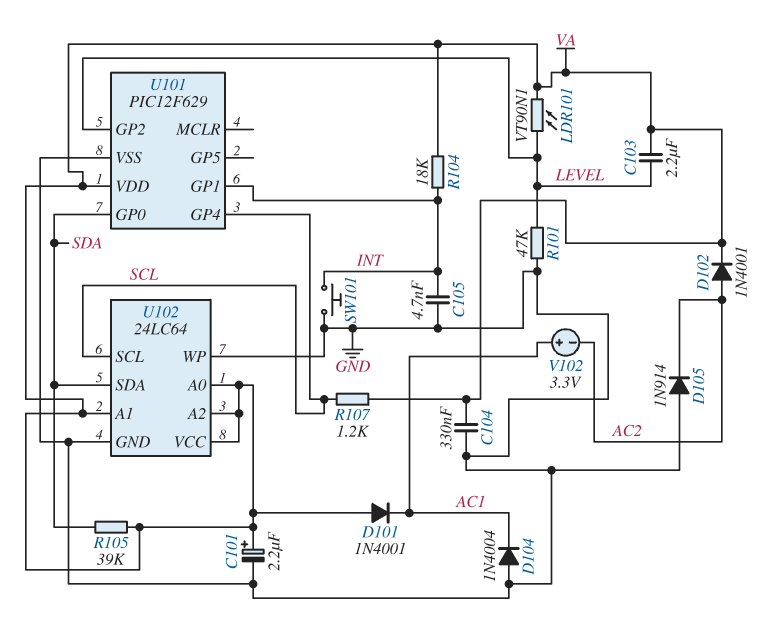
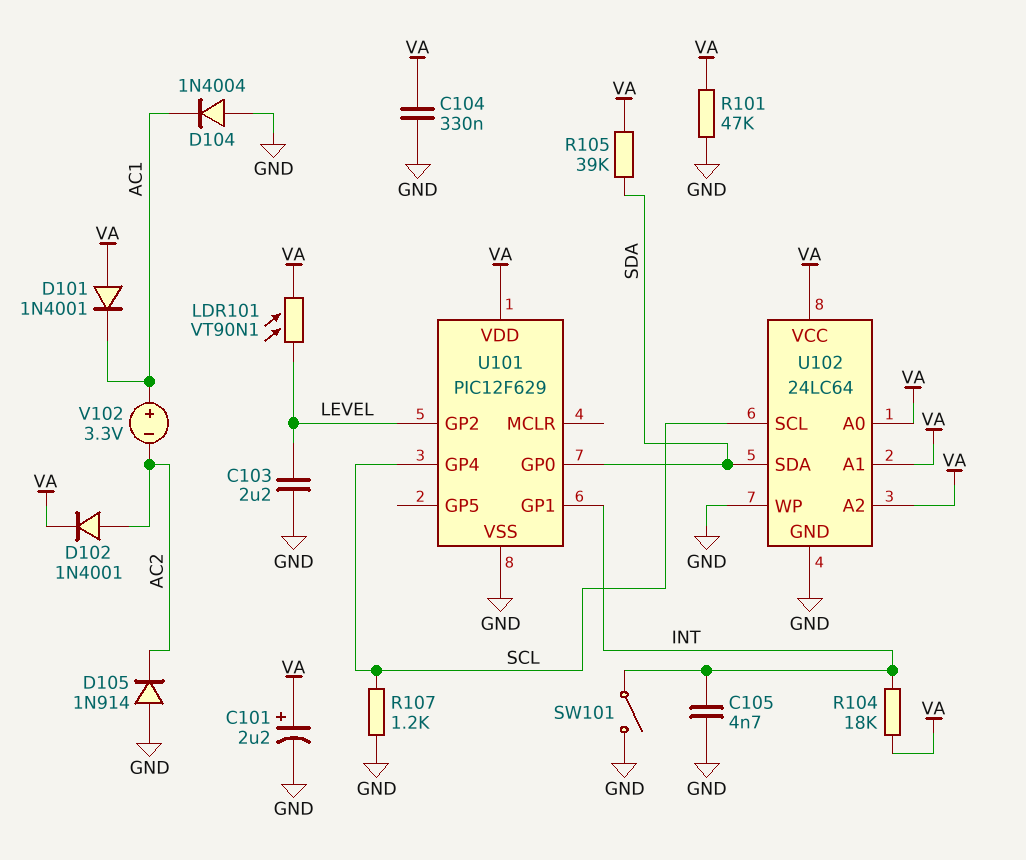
C103: 2.2uF (LEVEL, VA) -> 2.2uF (GND, LEVEL)
R101: 47k (GND, LEVEL) -> 47k (GND, VA)
R107: 1.2k (SCL, VA) -> 1.2k (GND, SCL)
SW101: button (GND, INT) -> switch (GND, INT)

